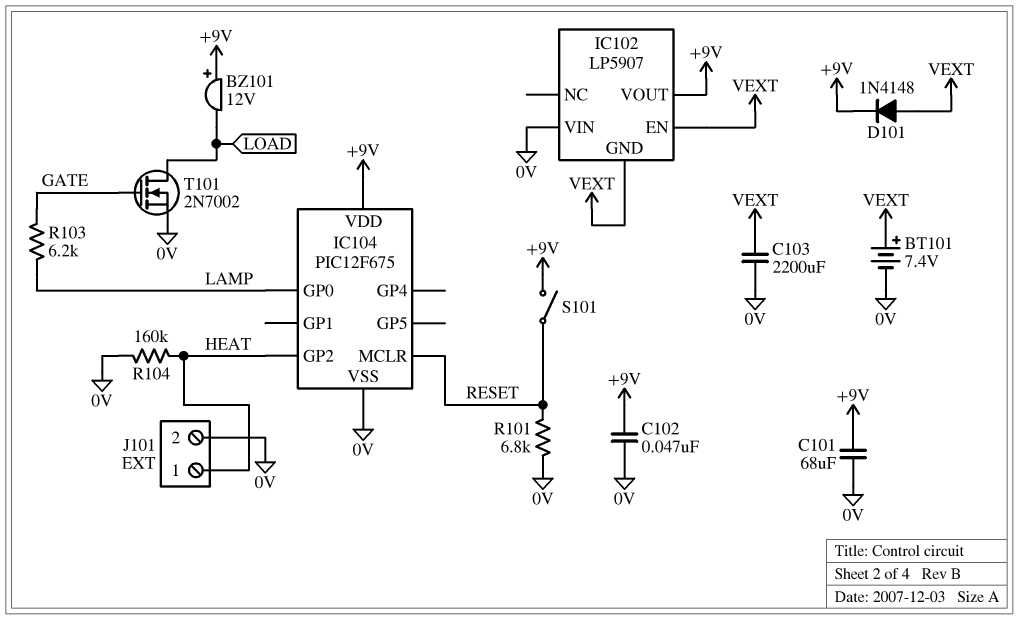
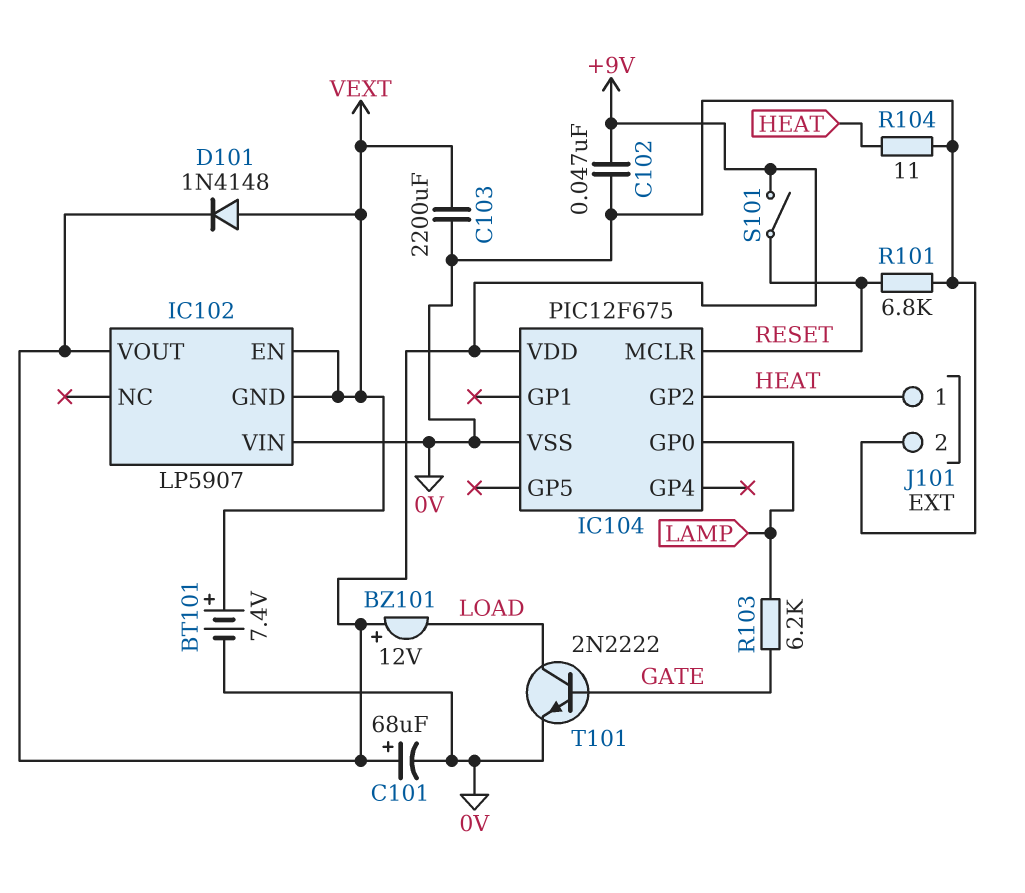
C101: 68uF (+9V, 0V) -> 68uF (plus +9V, minus 0V)
R104: 160k (0V, HEAT) -> 11 (0V, HEAT)
T101: NMOS 2N7002 (G GATE, D LOAD, S 0V) -> NPN 2N2222 (B GATE, C LOAD, E 0V)

